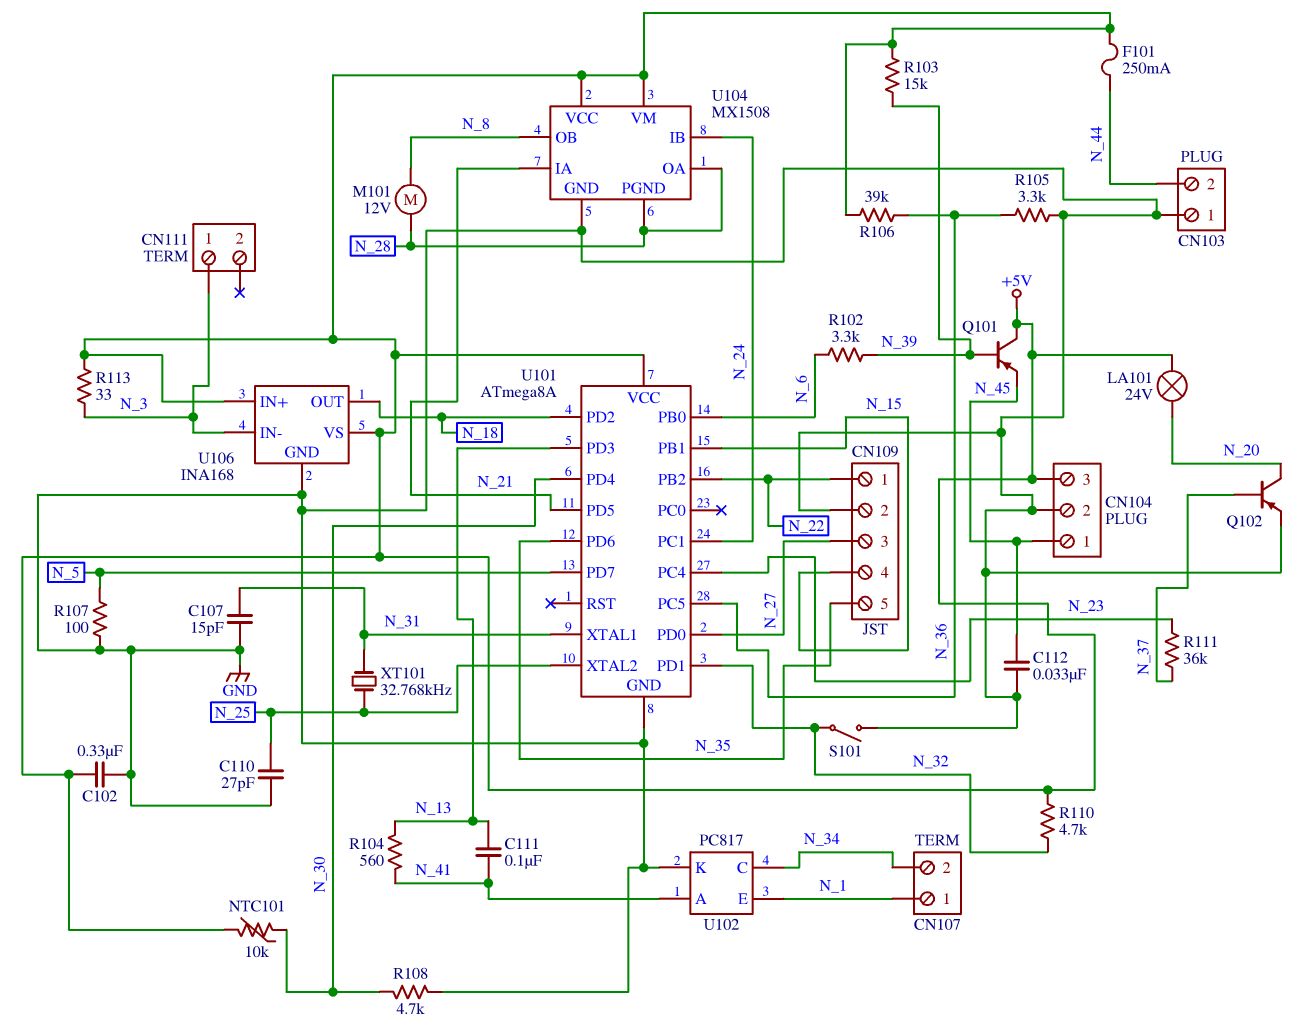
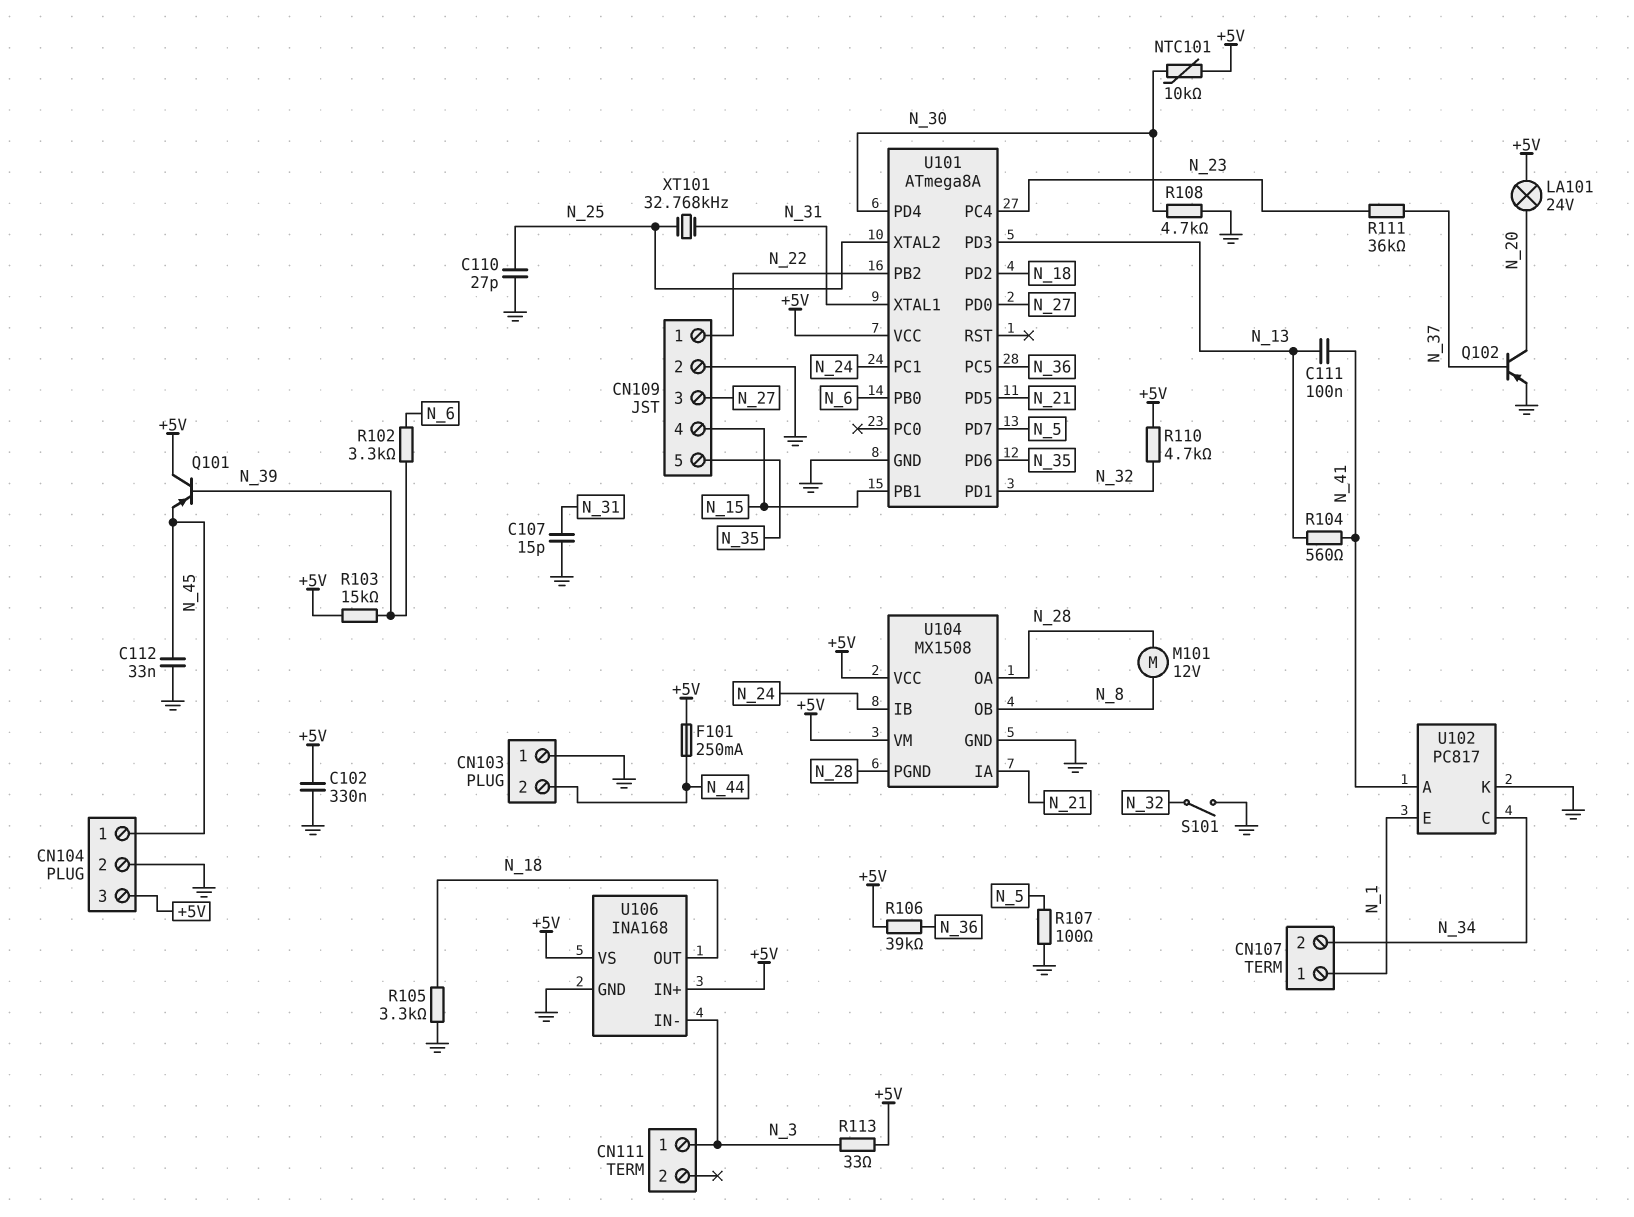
R105: 3.3k (GND, N_36) -> 3.3k (GND, N_18)

